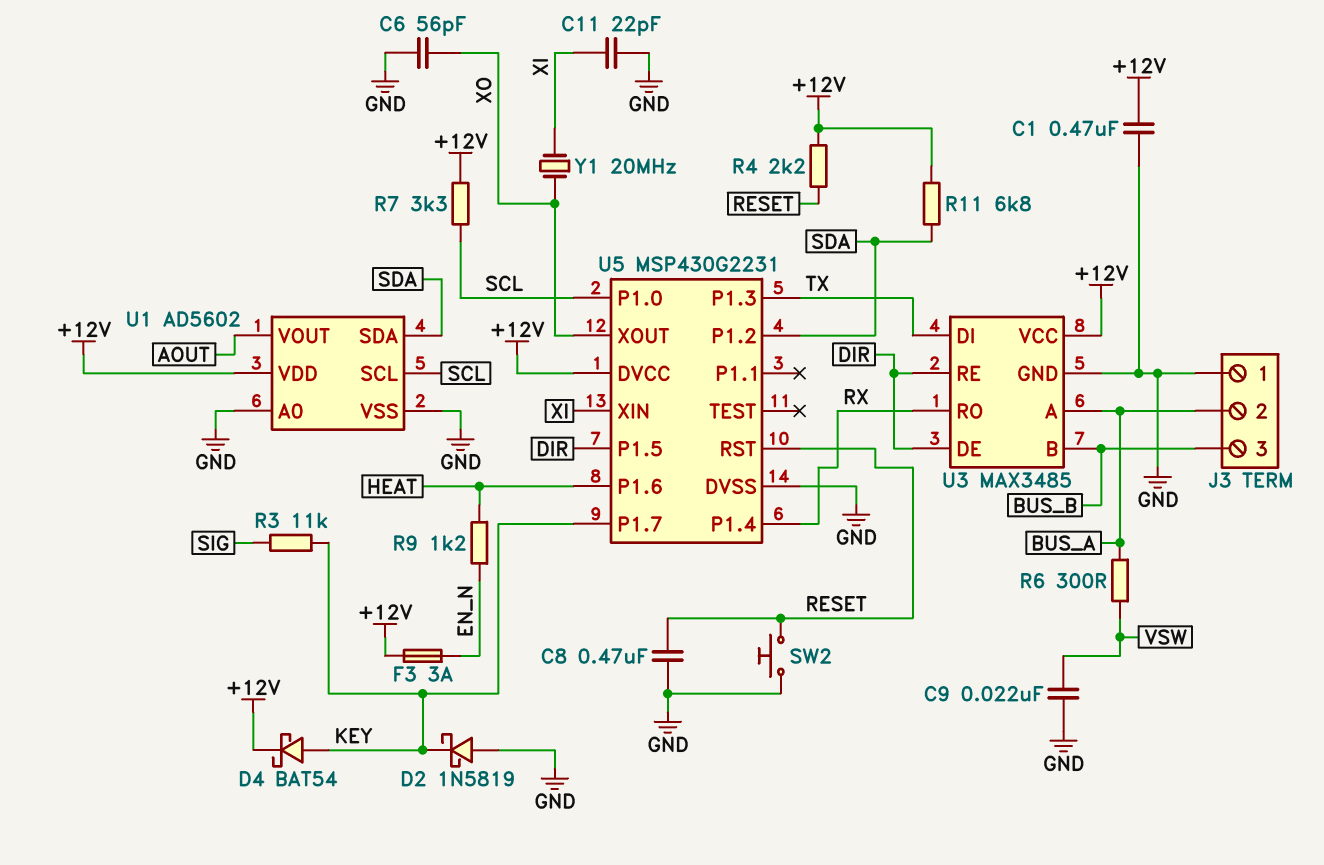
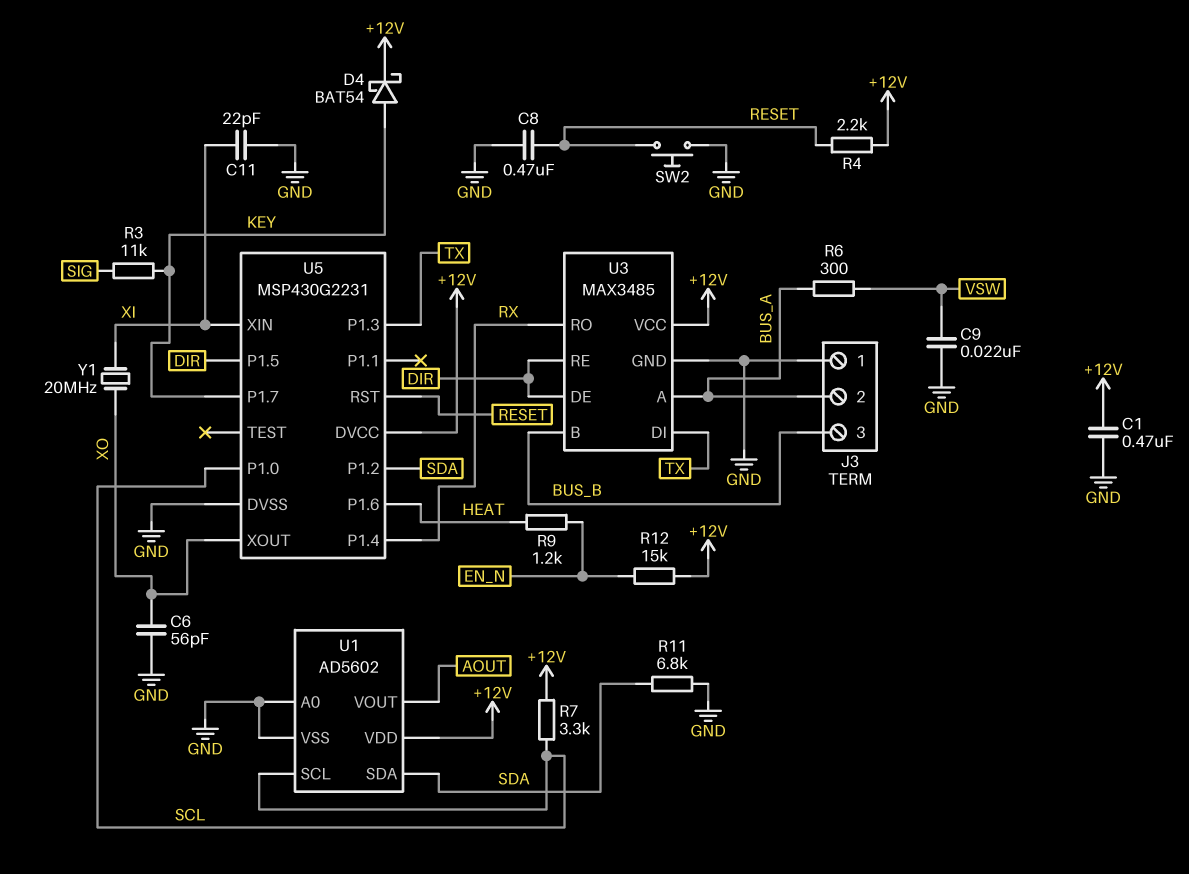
D2: schottky 1N5819 (A GND, K KEY) -> none
F3: 3A (+12V, EN_N) -> none
R11: 6.8k (+12V, SDA) -> 6.8k (GND, SDA)
R12: none -> 15k (+12V, EN_N)

